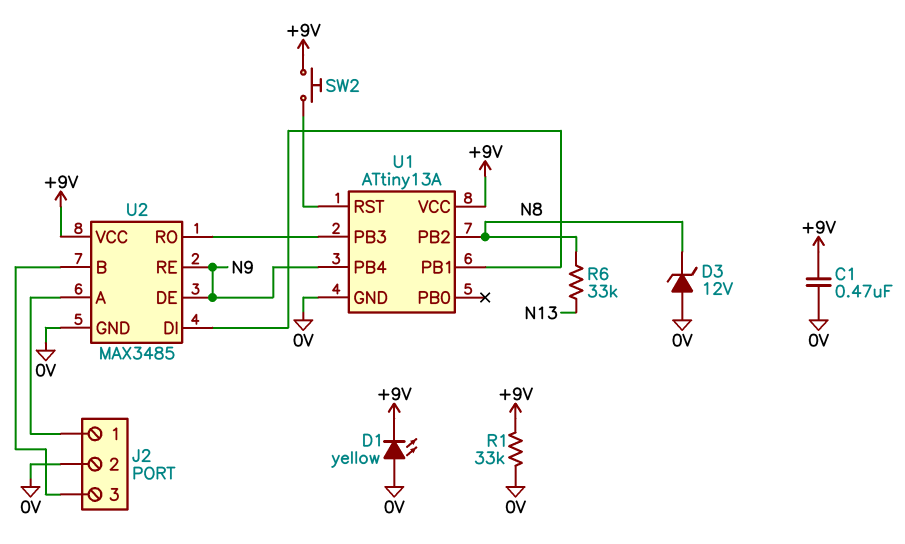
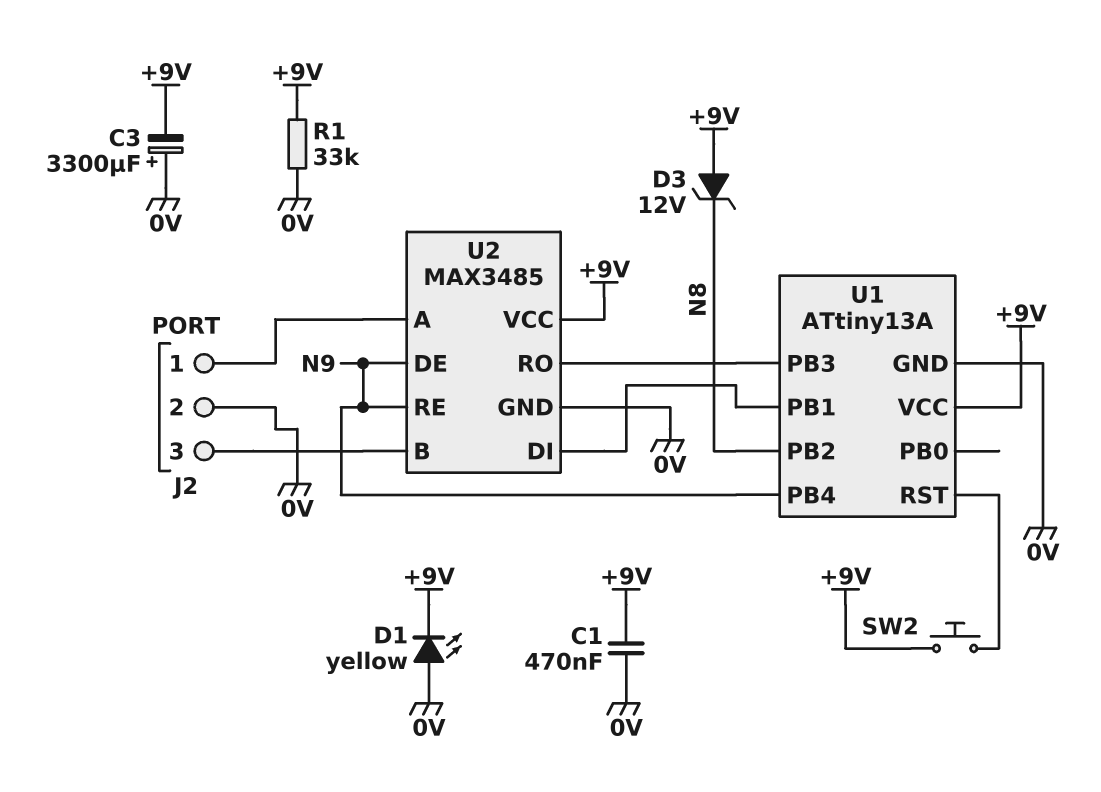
C3: none -> 3300uF (plus 0V, minus +9V)
D3: zener 12V (A 0V, K N8) -> zener 12V (A +9V, K N8)
R6: 33k (N8, N13) -> none

